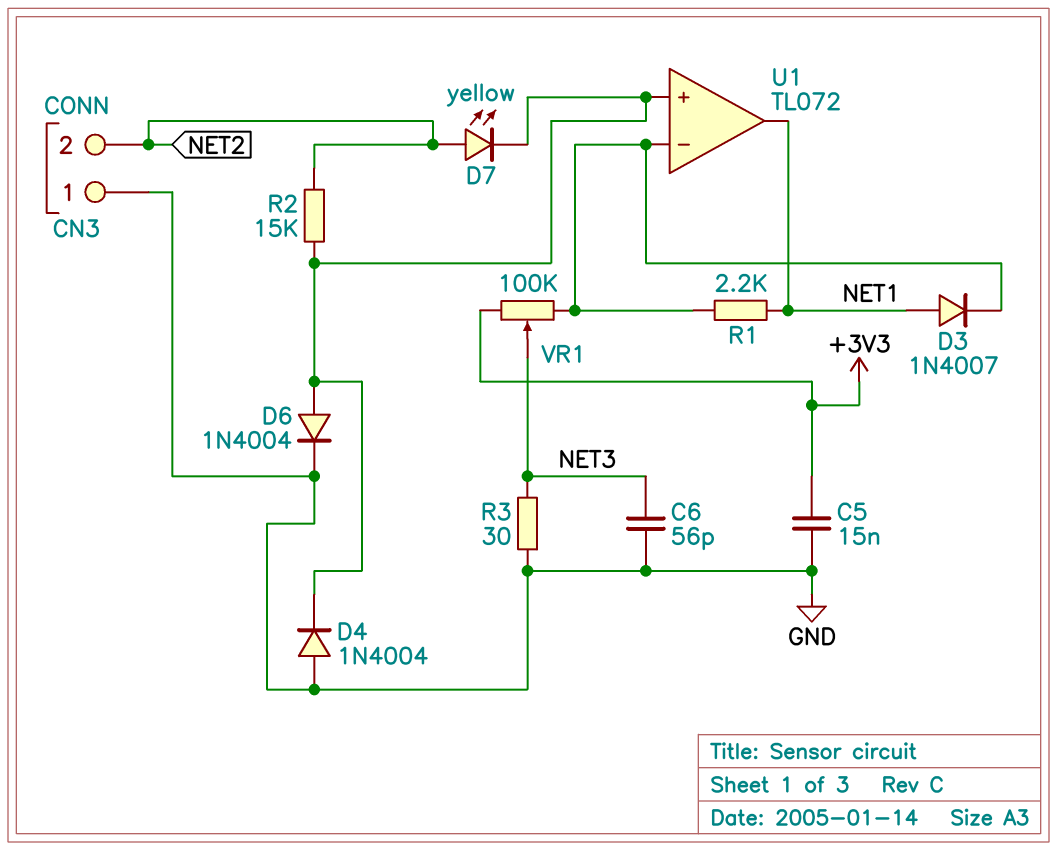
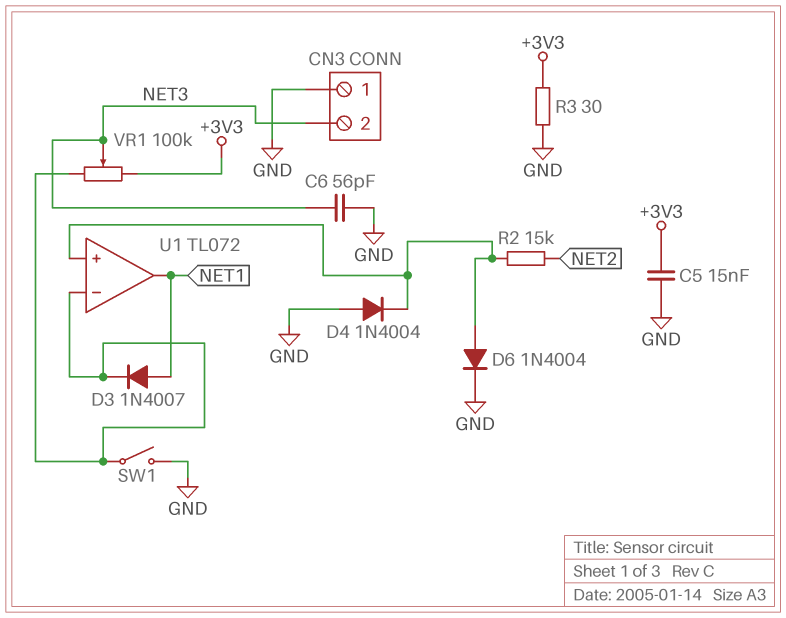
CN3 pin 2: NET2 -> NET3
D7: LED yellow (A NET2, K U1/in+) -> none
R1: 2.2k (NET1, U1/in-) -> none
R3: 30 (GND, NET3) -> 30 (+3V3, GND)
SW1: none -> switch (GND, U1/in-)

